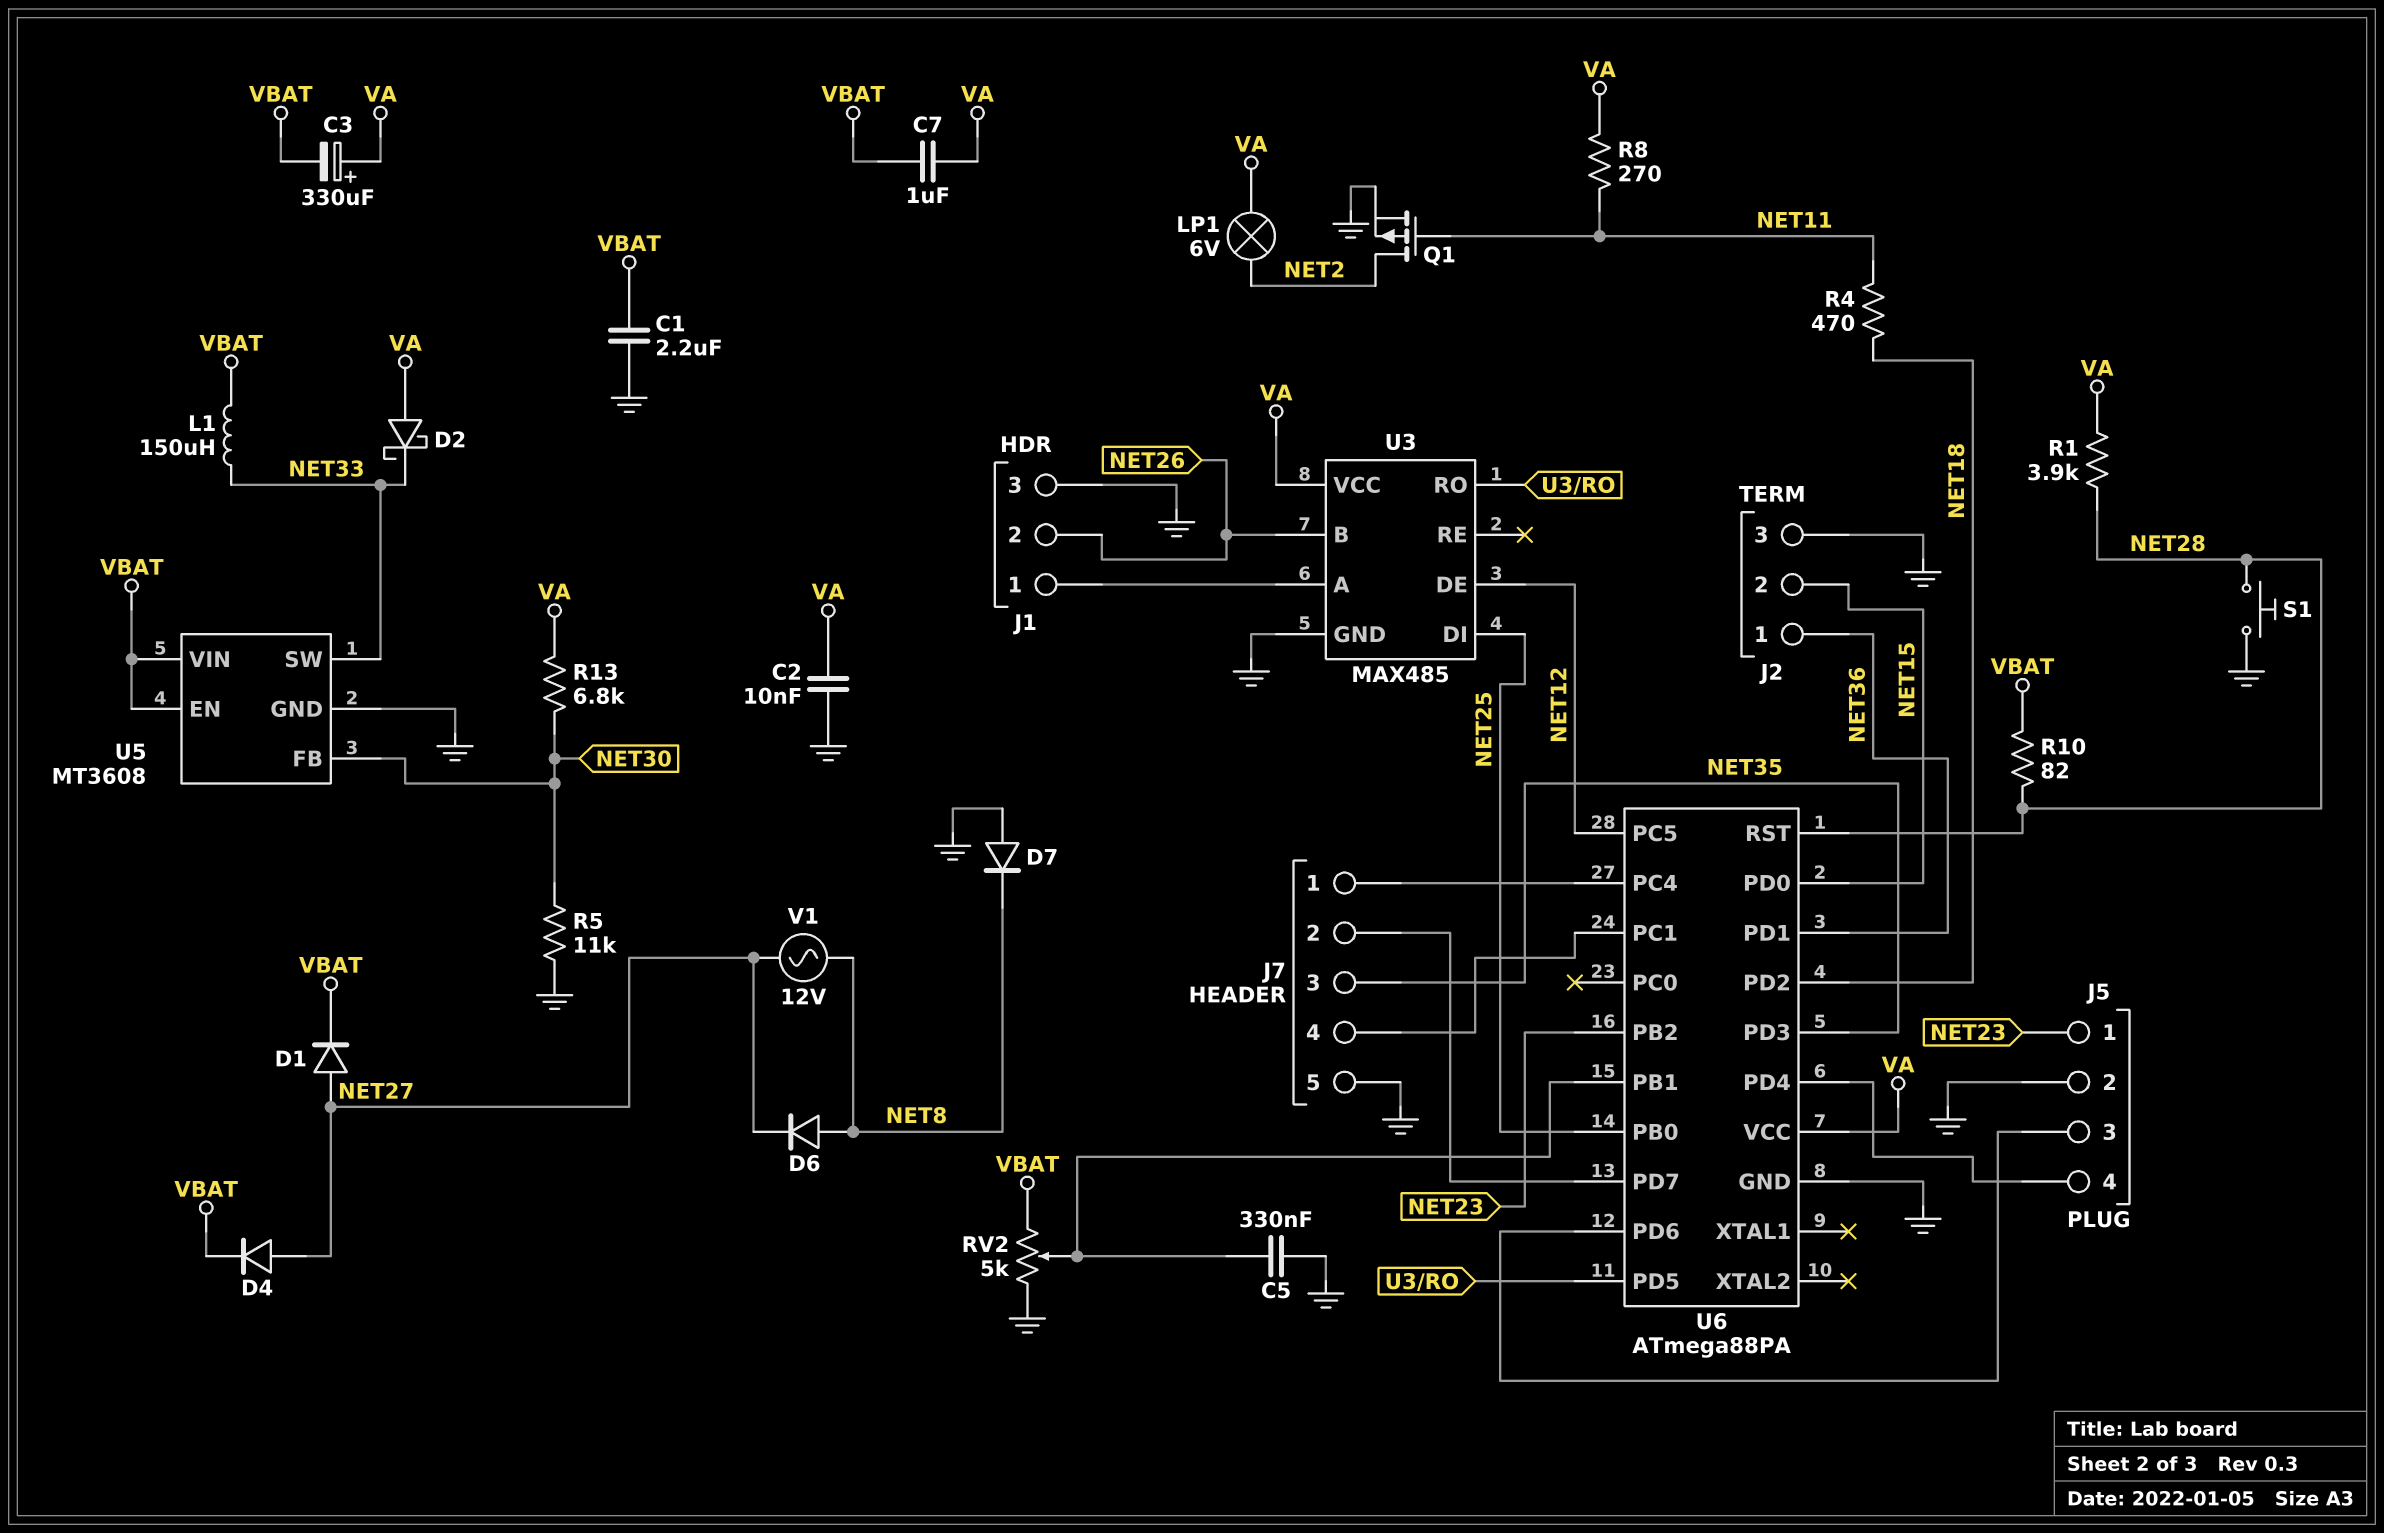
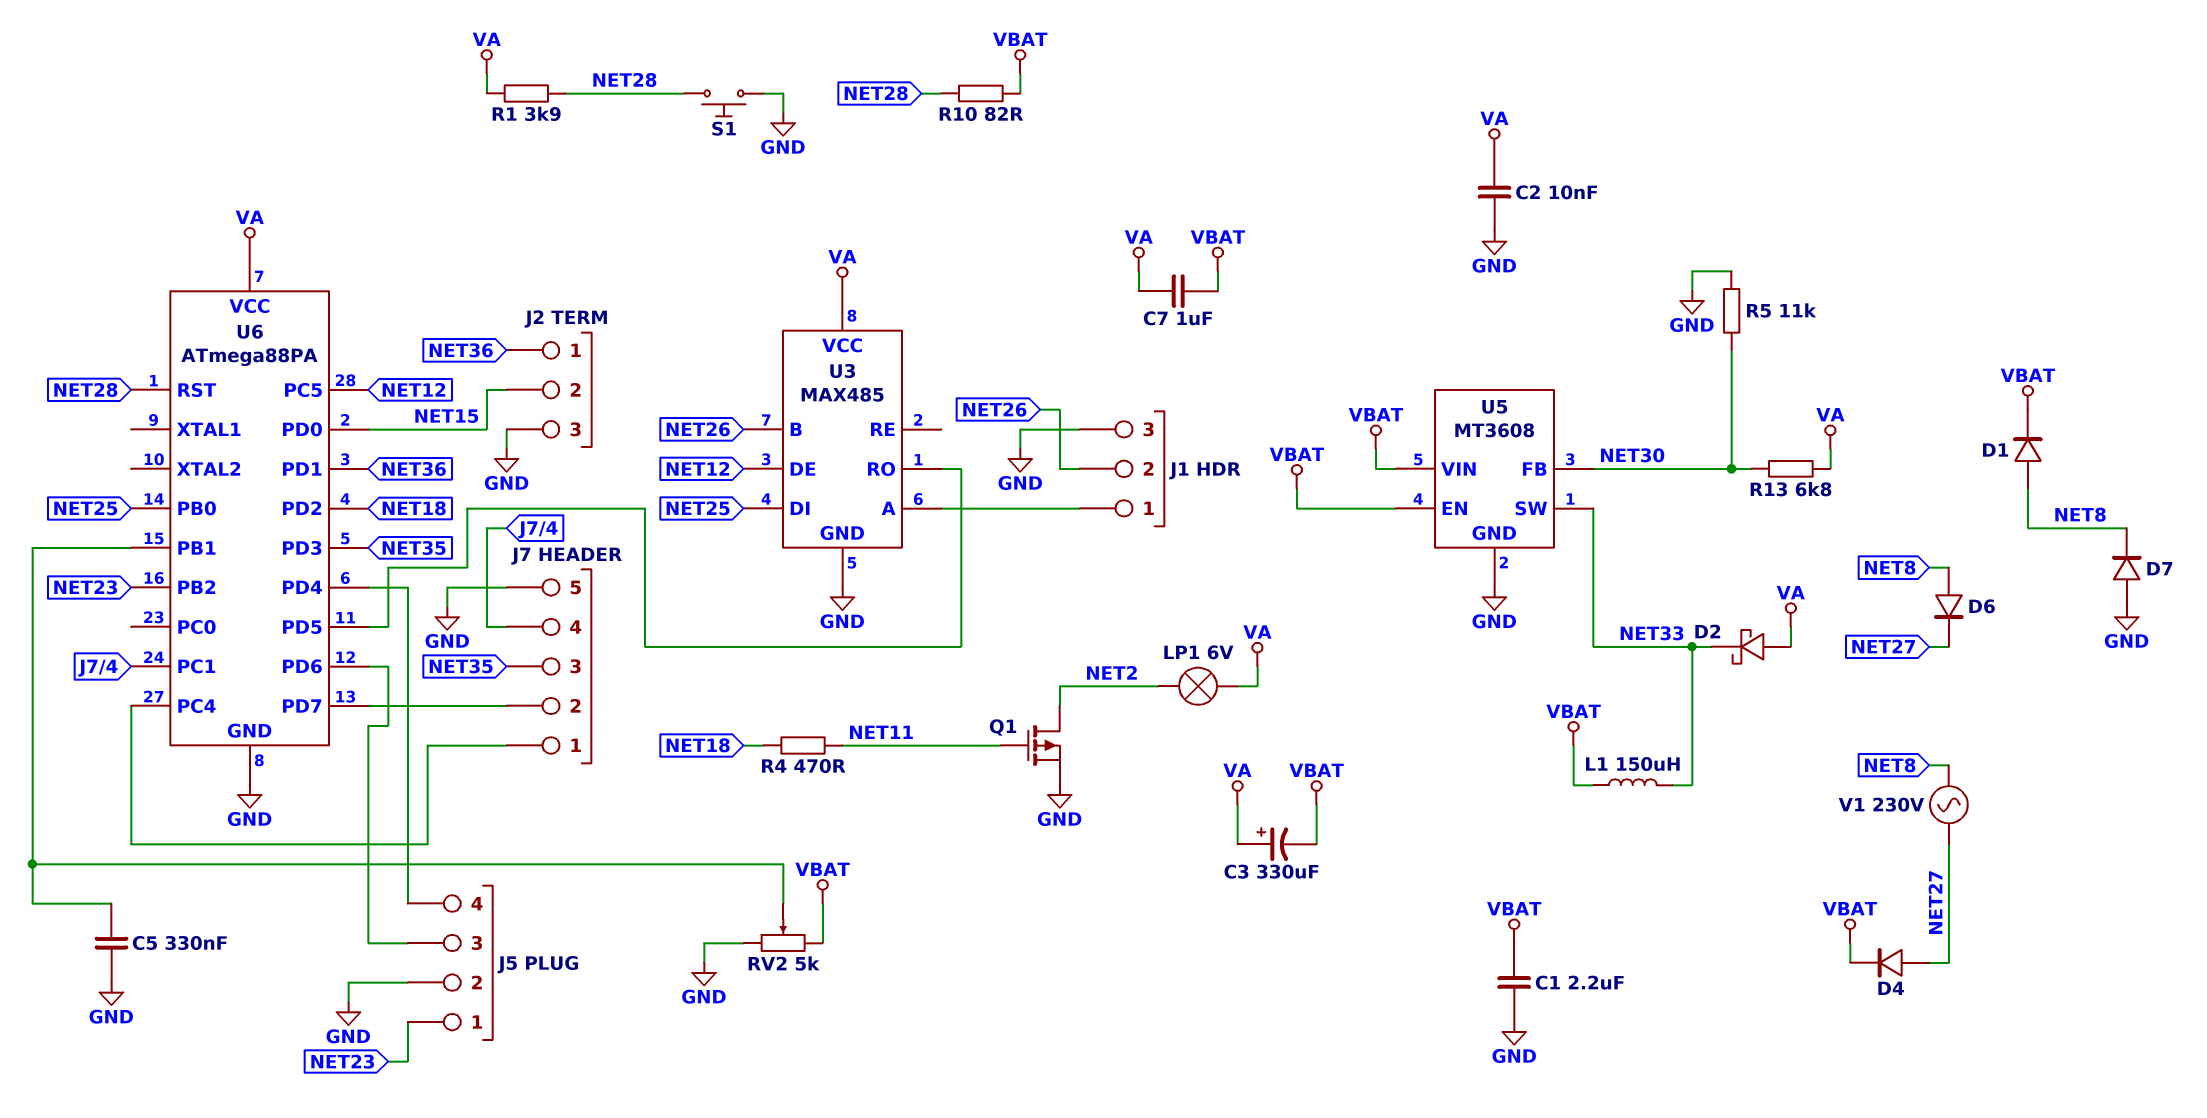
D1: diode (A NET27, K VBAT) -> diode (A NET8, K VBAT)
R8: 270 (NET11, VA) -> none
V1: AC 12V (NET8, NET27) -> AC 230V (NET8, NET27)

